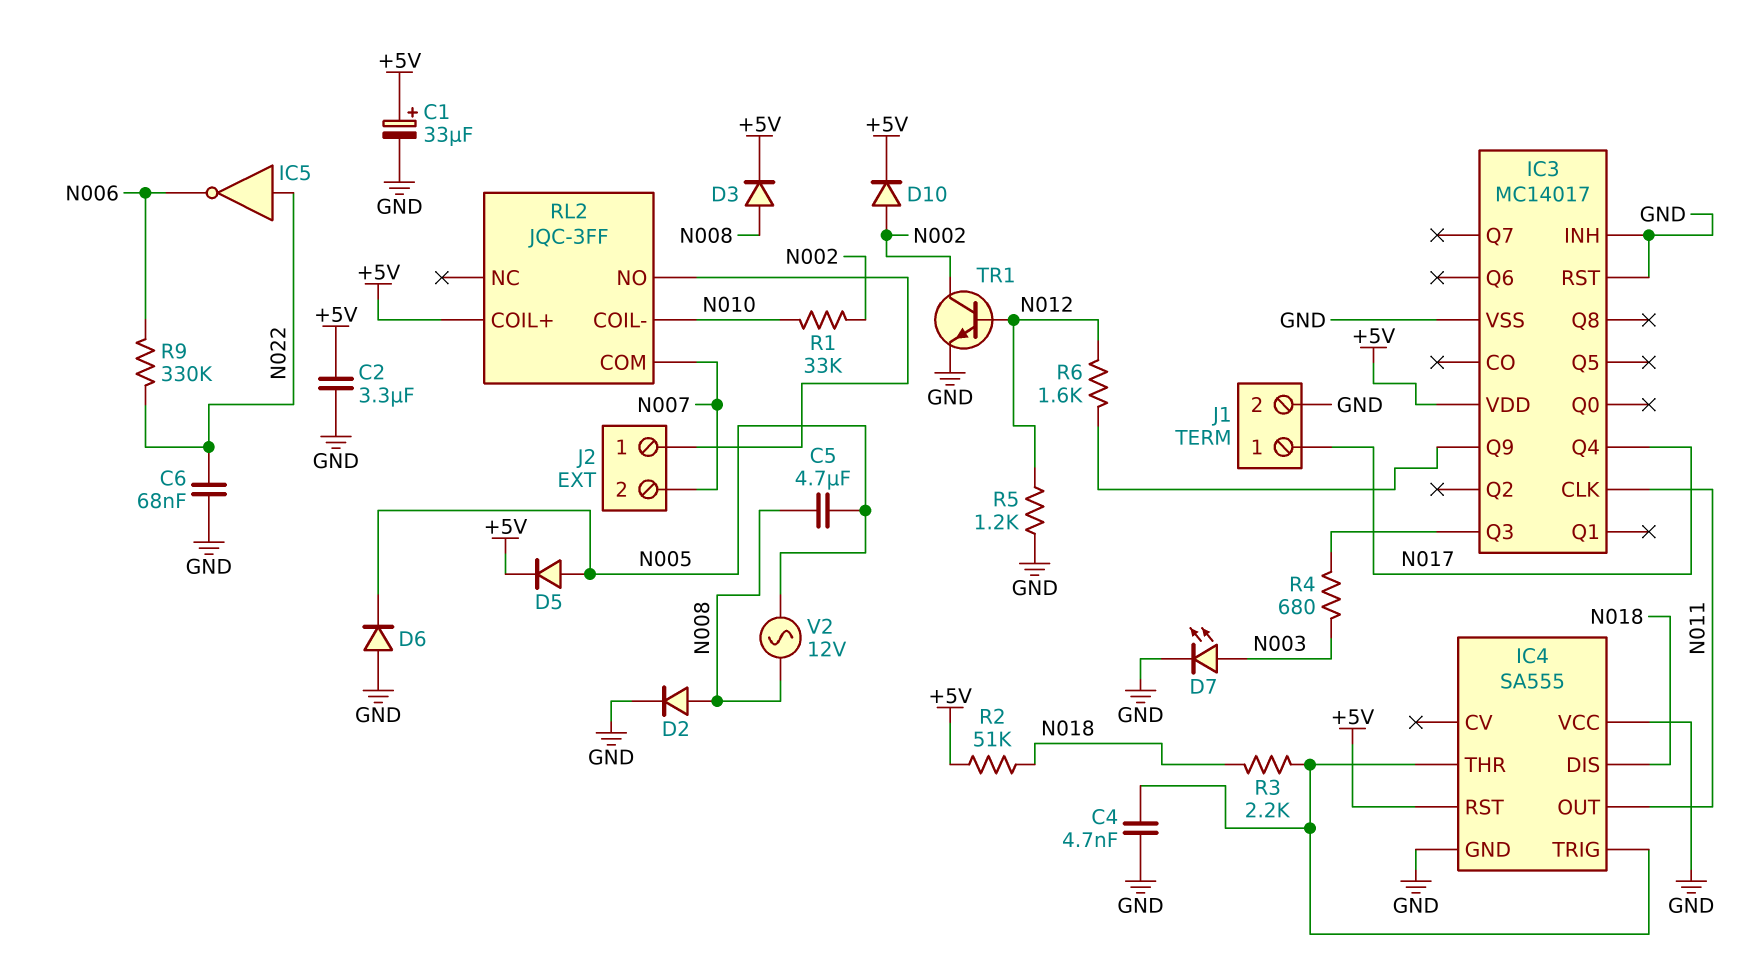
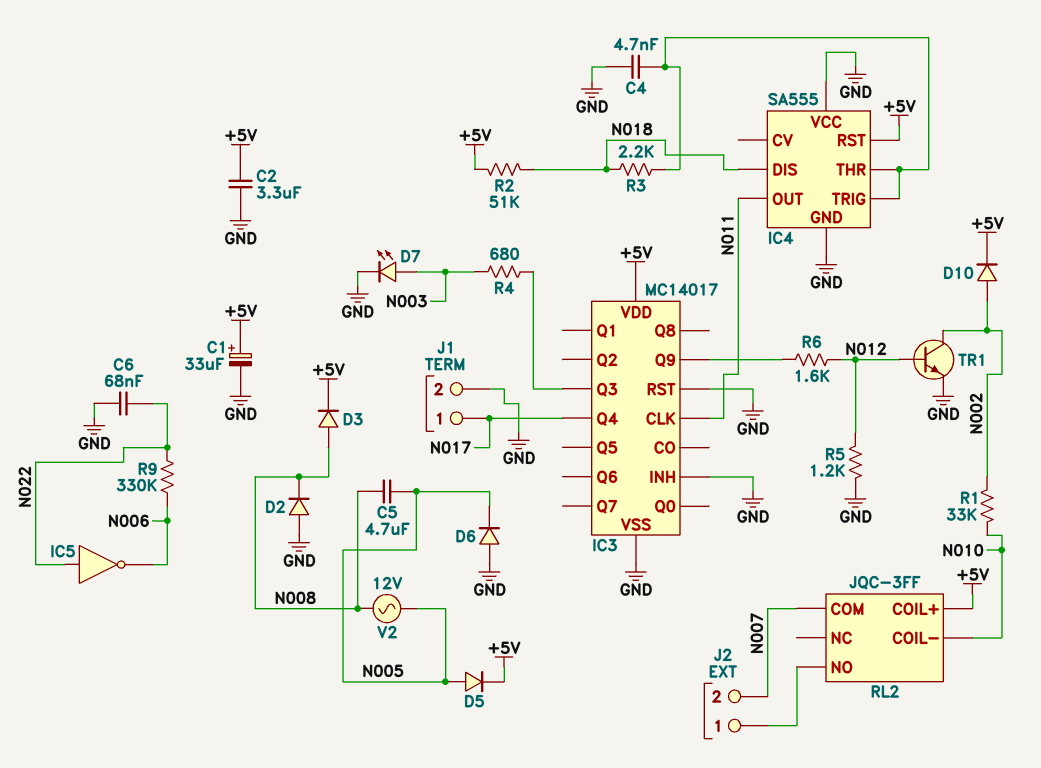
D2: diode (A N008, K GND) -> diode (A GND, K N008)

